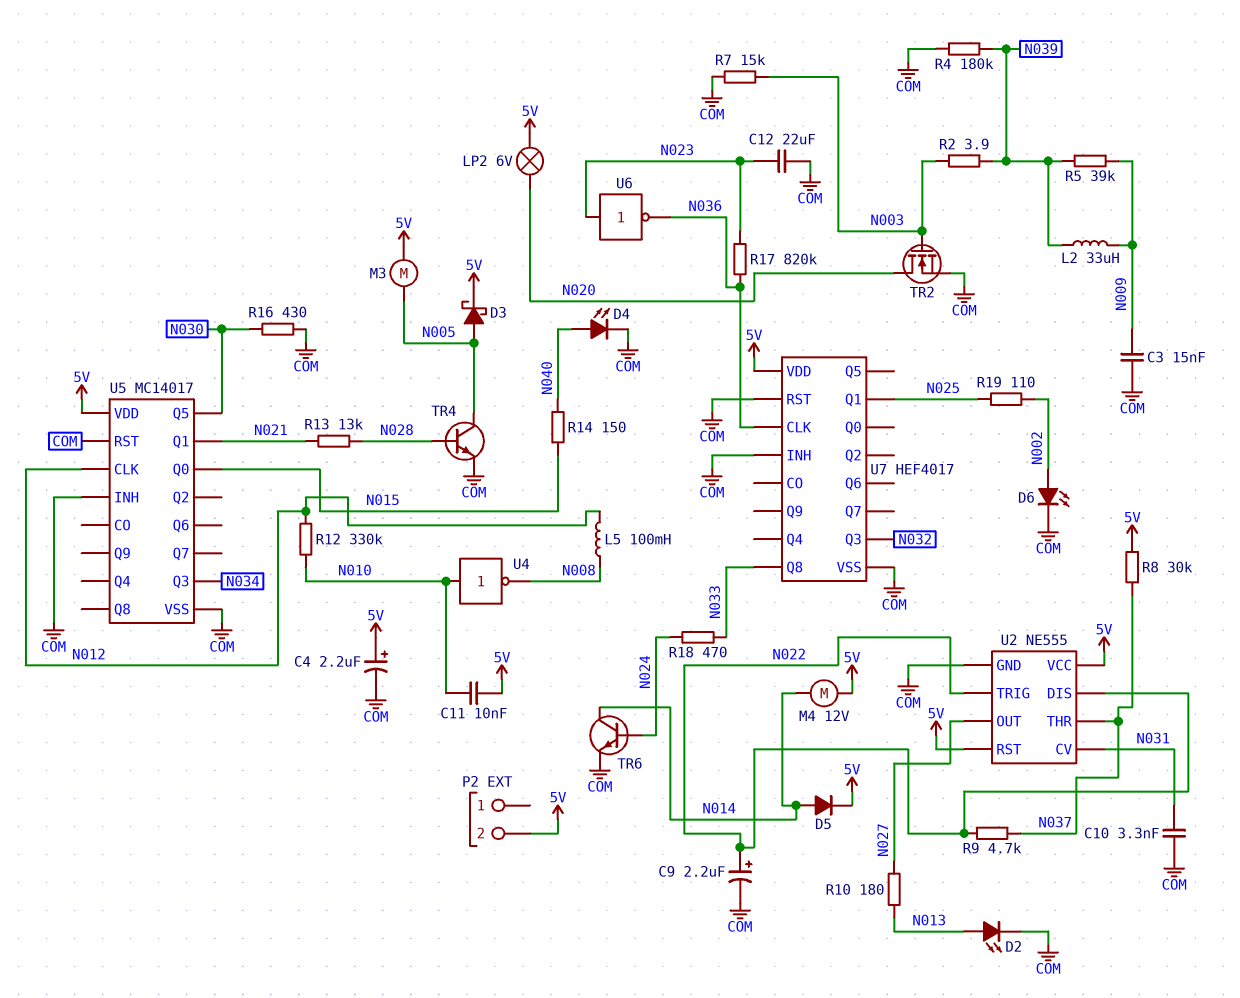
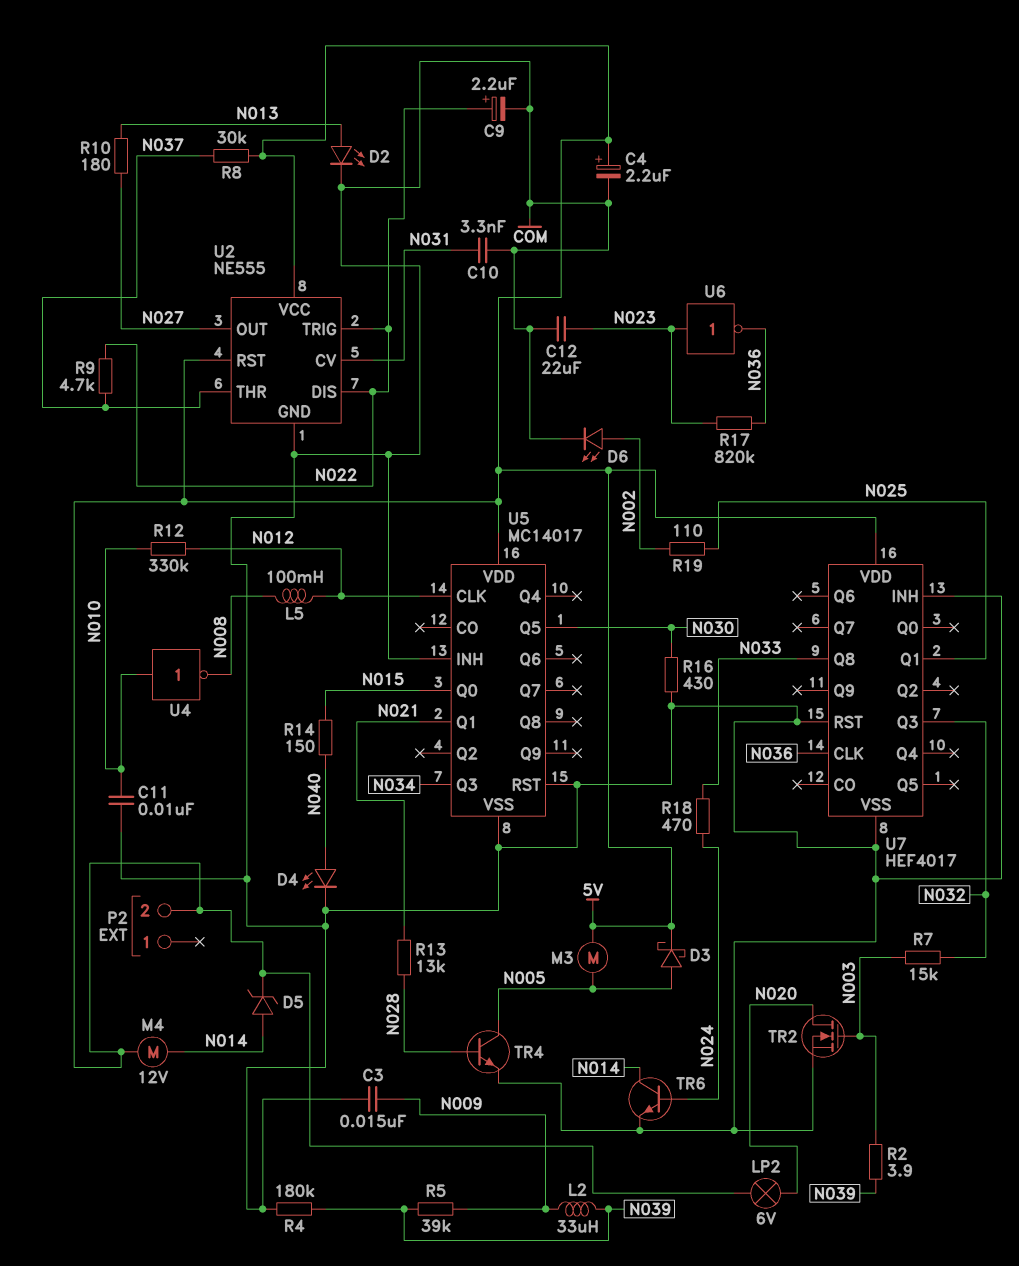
C11: 10nF (5V, N010) -> 10nF (COM, N010)
D5: diode (A N014, K 5V) -> zener (A N014, K 5V)
R7: 15k (COM, N003) -> 15k (N003, N032)

